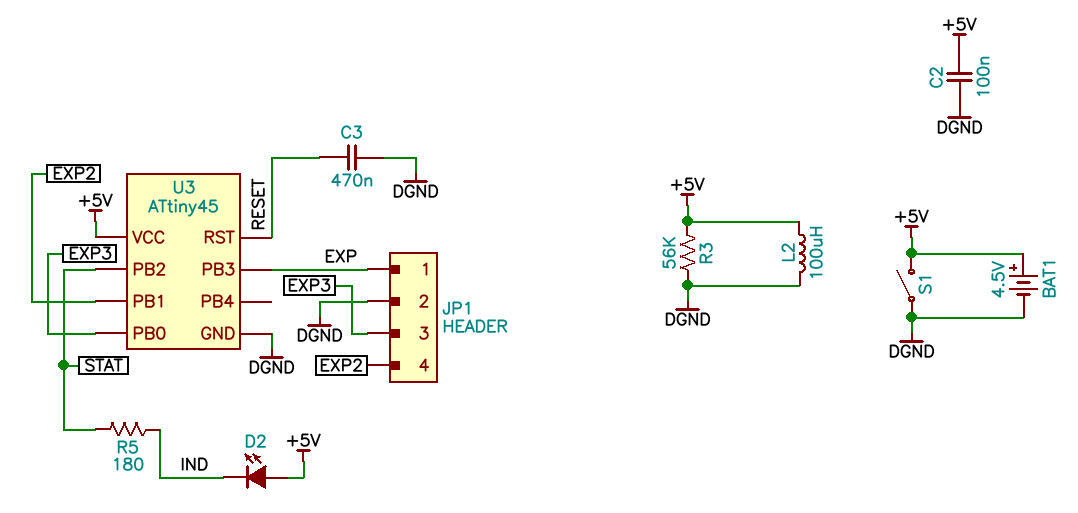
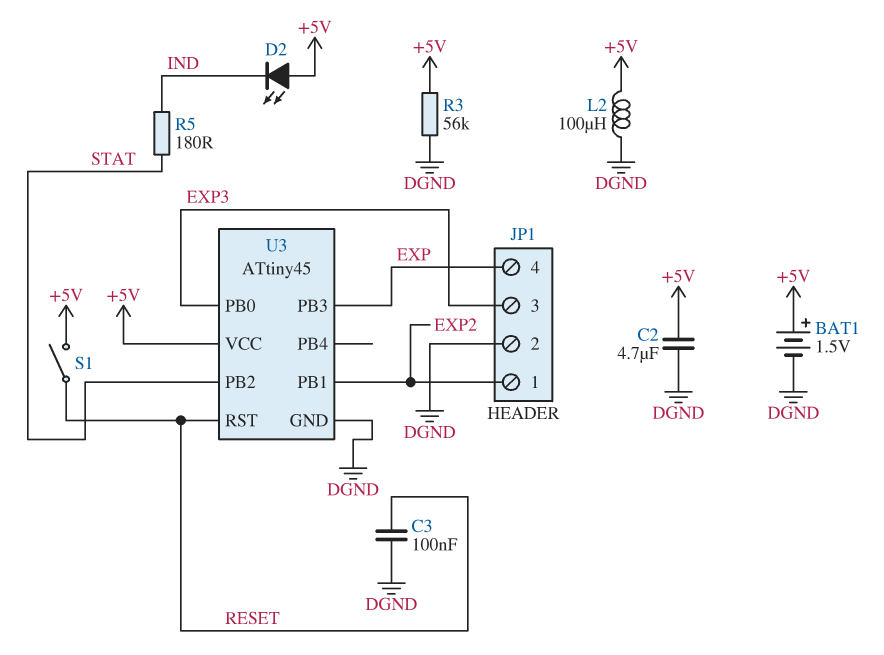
BAT1: 4.5V (plus +5V, minus DGND) -> 1.5V (plus +5V, minus DGND)
C2: 100nF (+5V, DGND) -> 4.7uF (+5V, DGND)
C3: 470nF (DGND, RESET) -> 100nF (DGND, RESET)
JP1 pin 1: EXP -> EXP2
JP1 pin 4: EXP2 -> EXP
S1: switch (+5V, DGND) -> switch (+5V, RESET)

